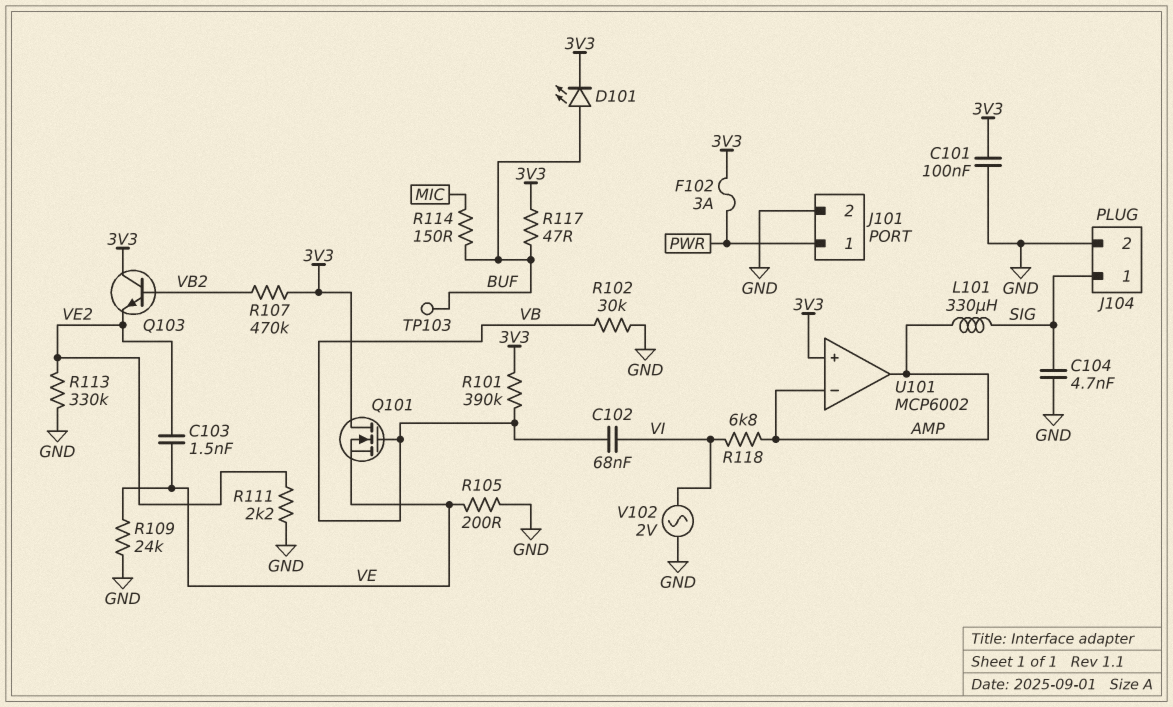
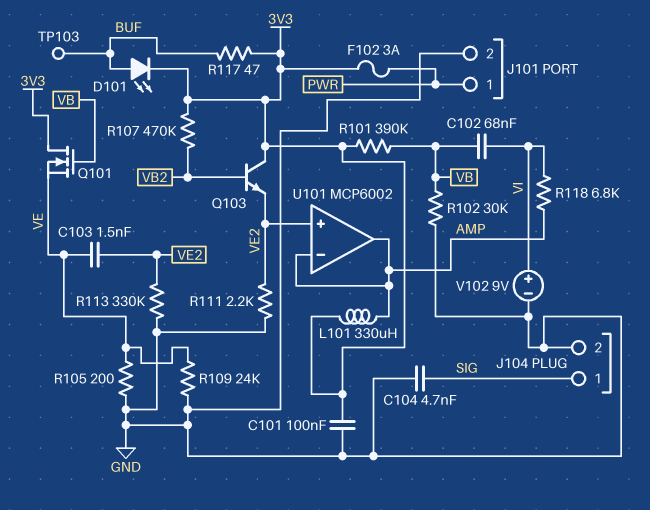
L101: 330uH (AMP, SIG) -> 330uH (3V3, AMP)
R114: 150 (BUF, MIC) -> none
U101 pin in+: 3V3 -> VE2
V102: AC 2V (GND, VI) -> 9V (plus VI, minus GND)

